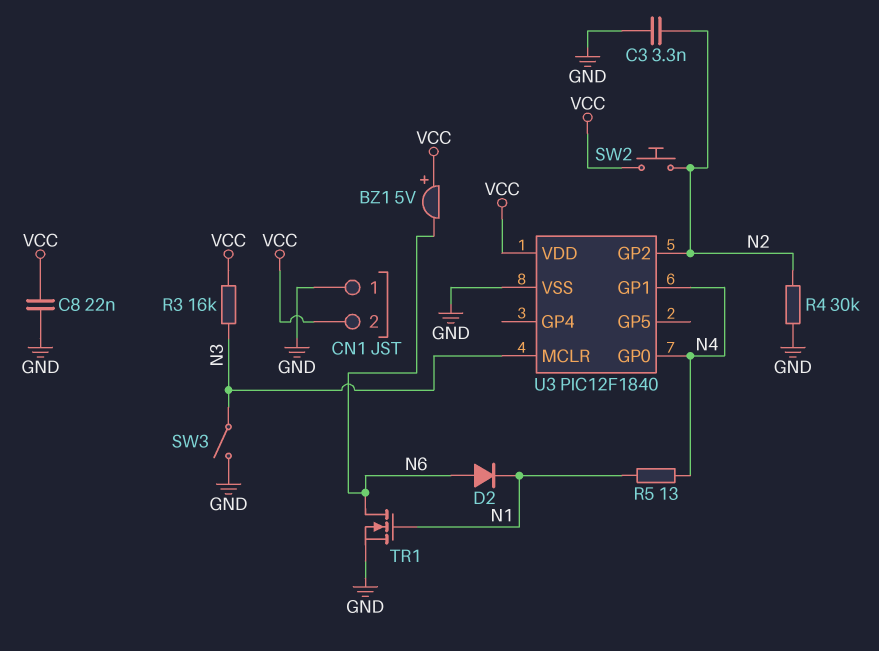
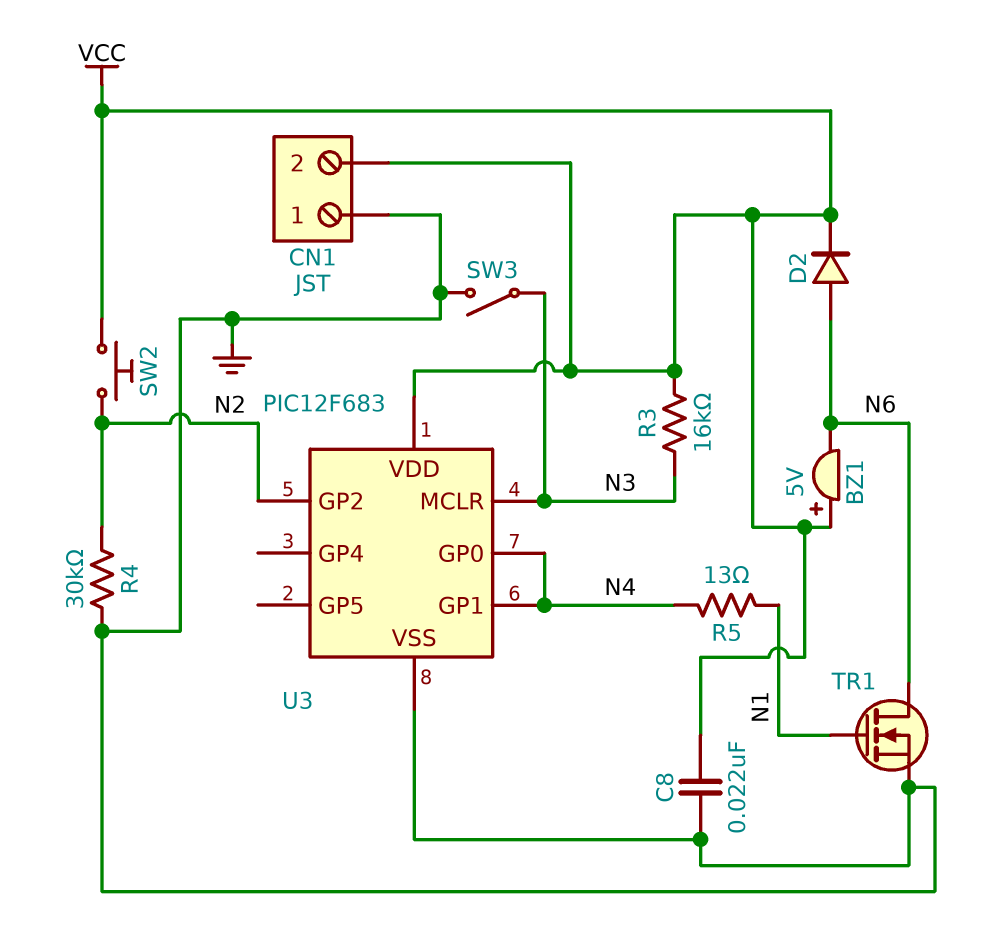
C3: 3.3nF (GND, N2) -> none
D2: diode (A N6, K N1) -> diode (A N6, K VCC)
U3: PIC12F1840 -> PIC12F683

